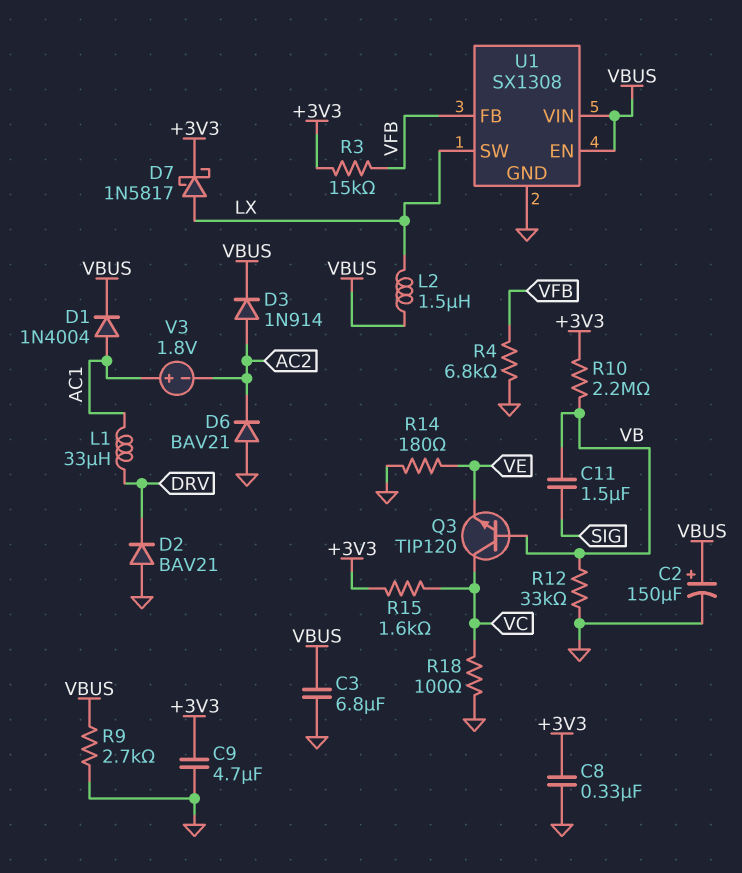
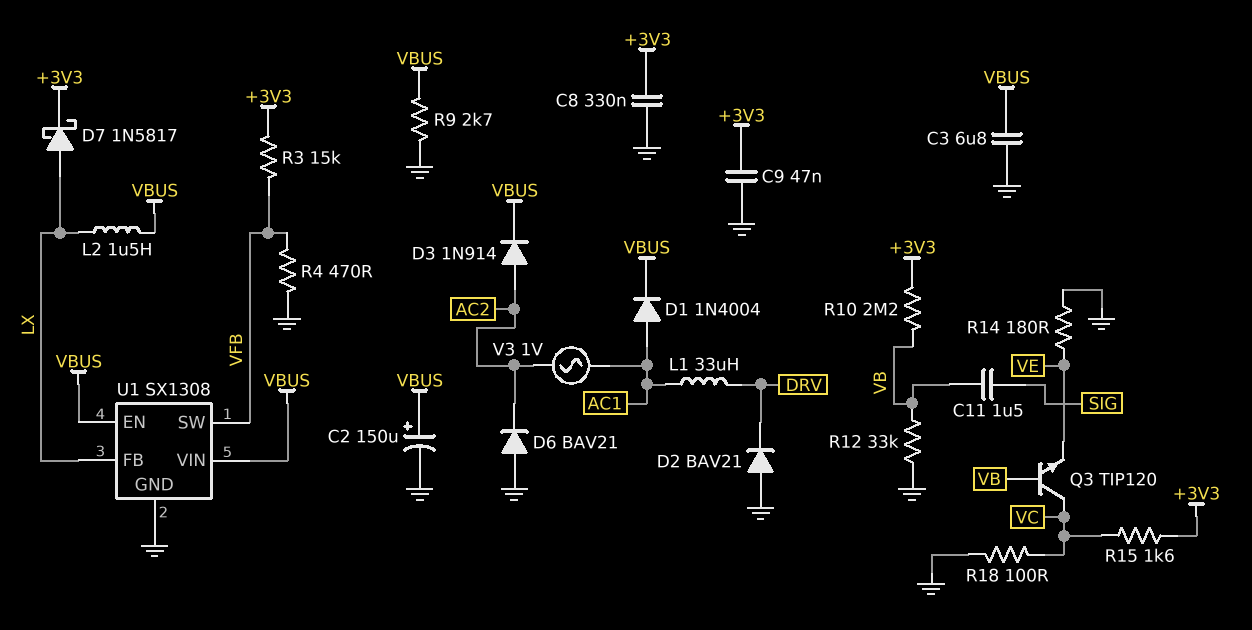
C9: 4.7uF (+3V3, GND) -> 47nF (+3V3, GND)
R4: 6.8k (GND, VFB) -> 470 (GND, VFB)
U1 pin FB: VFB -> LX
U1 pin SW: LX -> VFB
V3: 1.8V (plus AC1, minus AC2) -> AC 1V (AC1, AC2)

